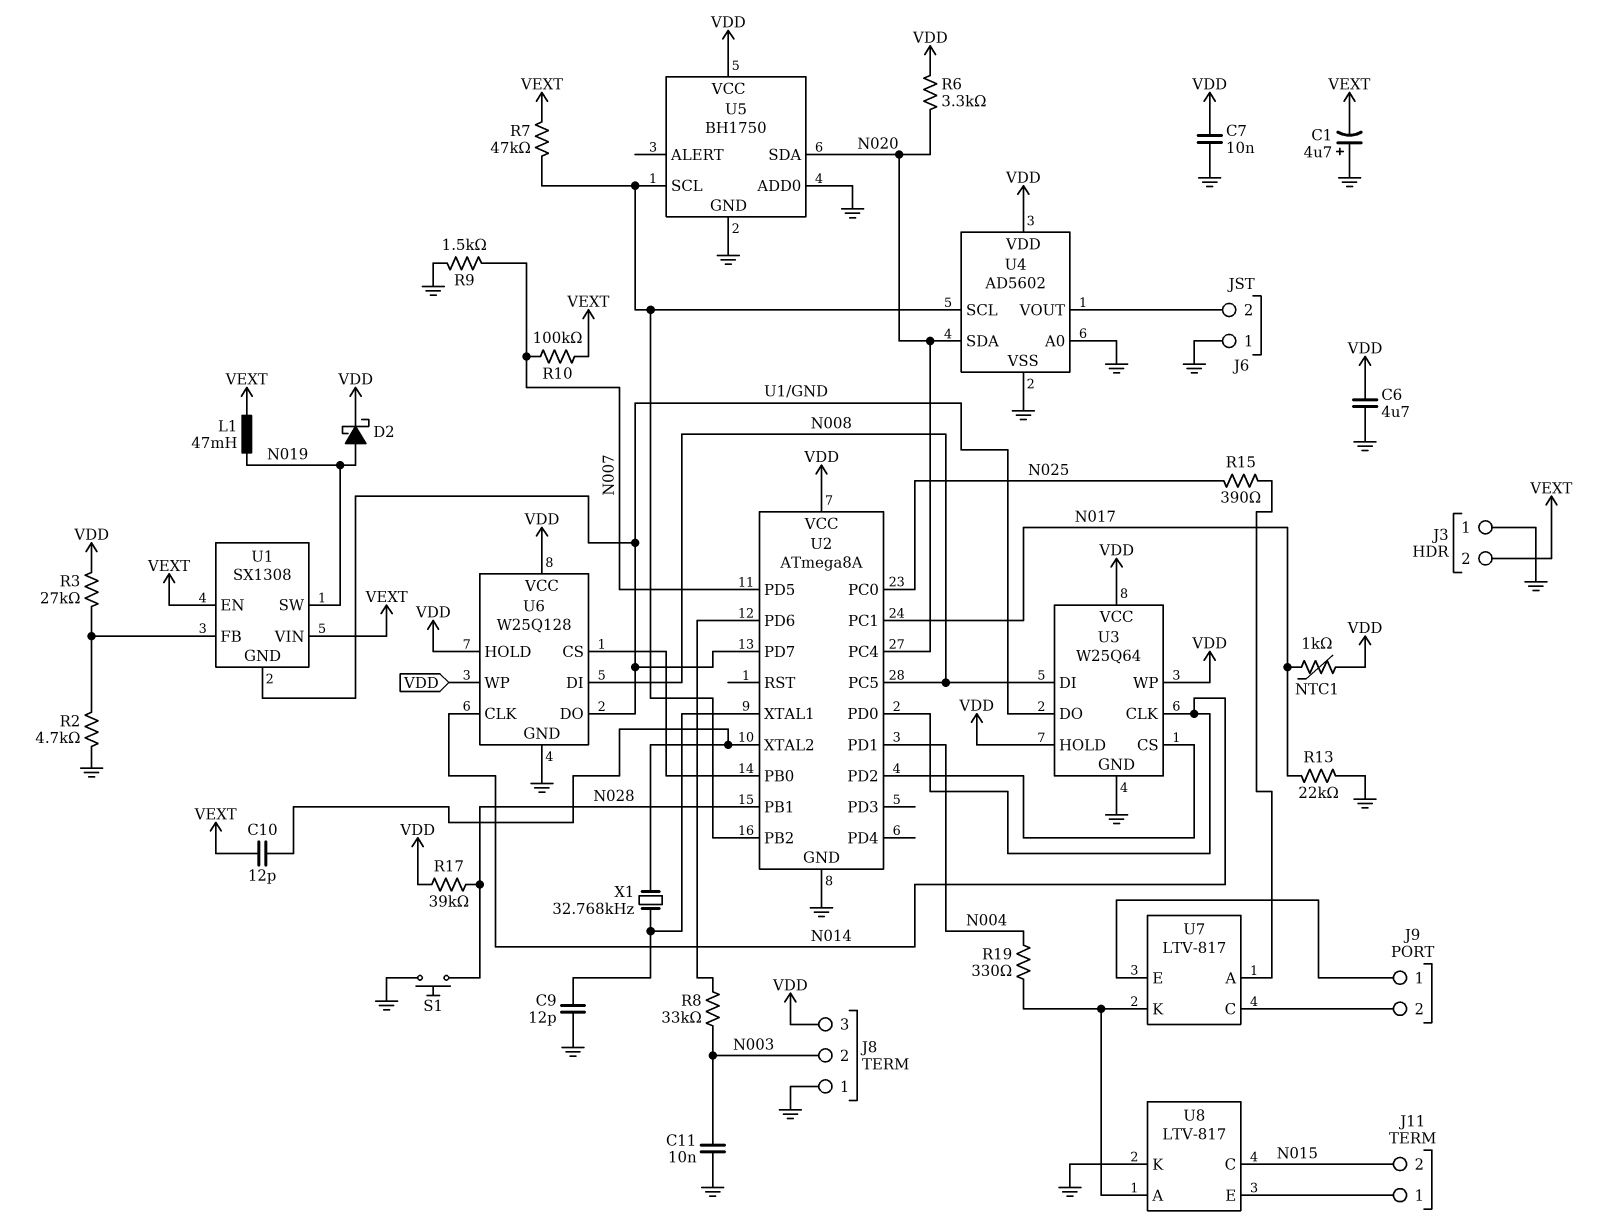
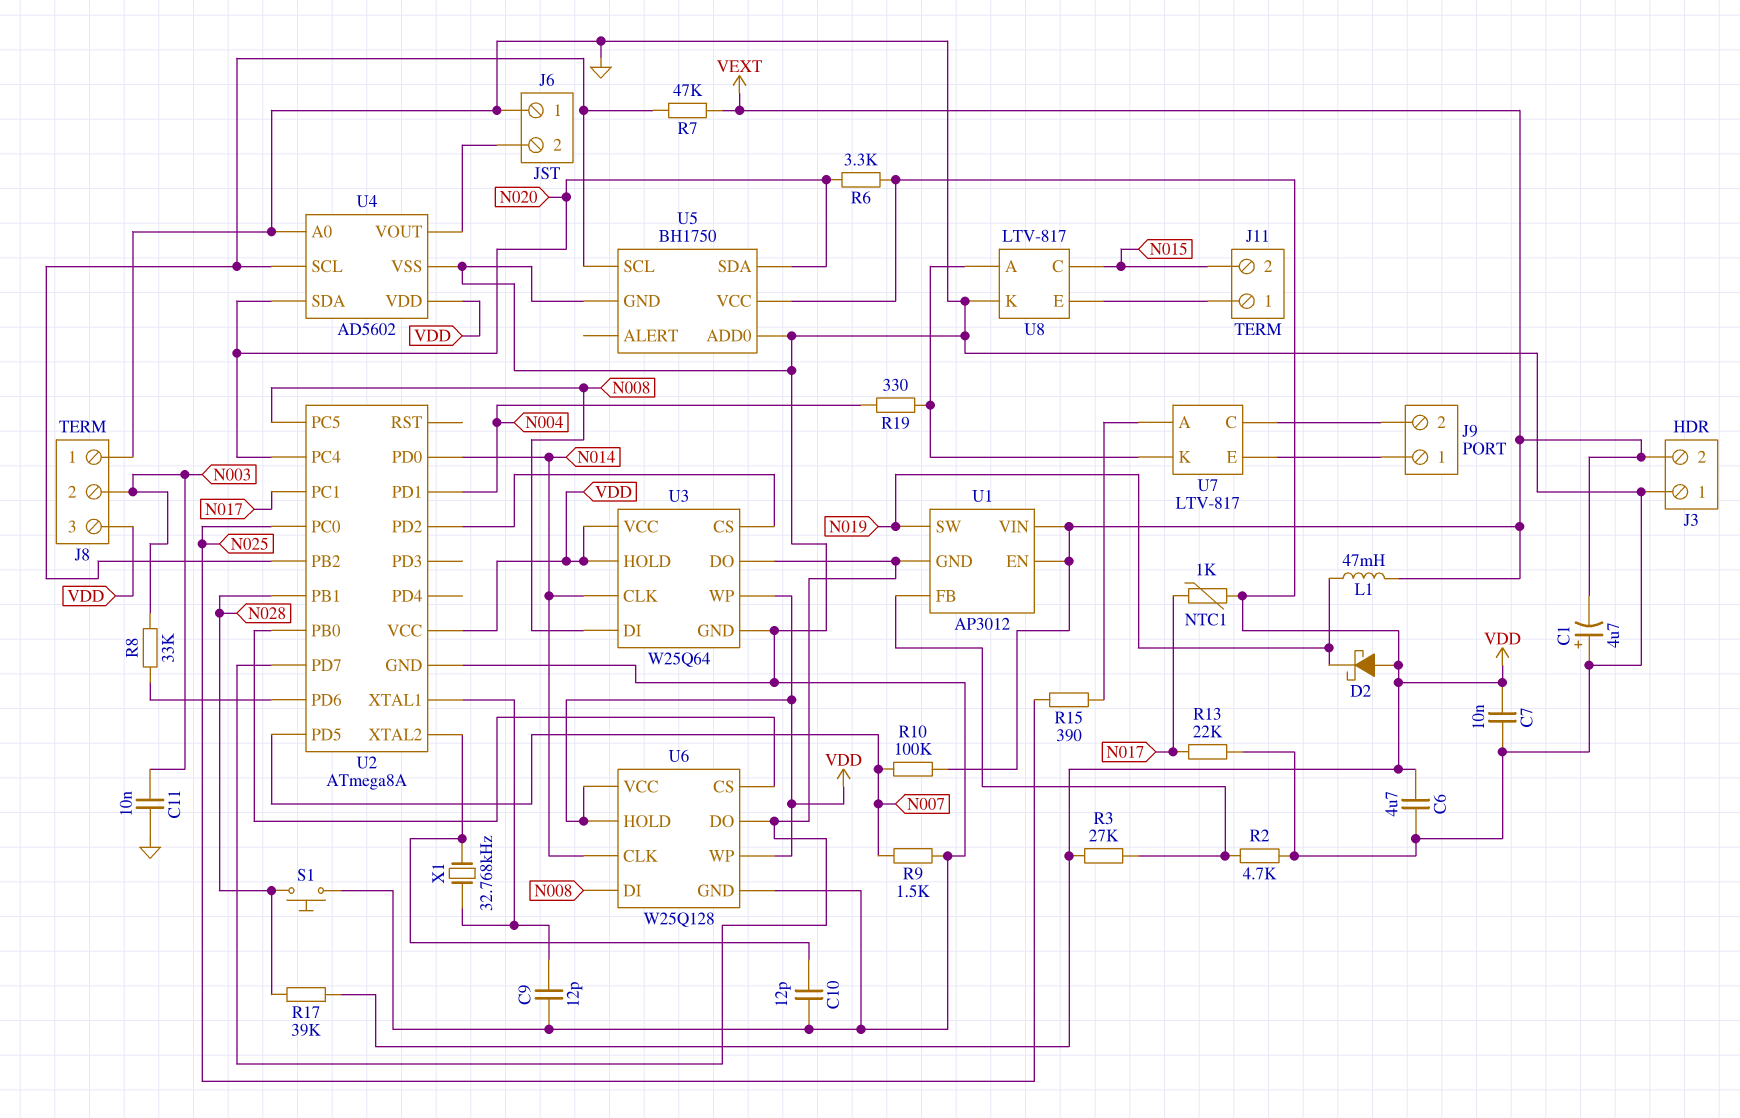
C10: 12pF (U2/XTAL2, VEXT) -> 12pF (GND, U2/XTAL2)
D2: schottky (A N019, K VDD) -> schottky (A VDD, K N019)
U1: SX1308 -> AP3012

